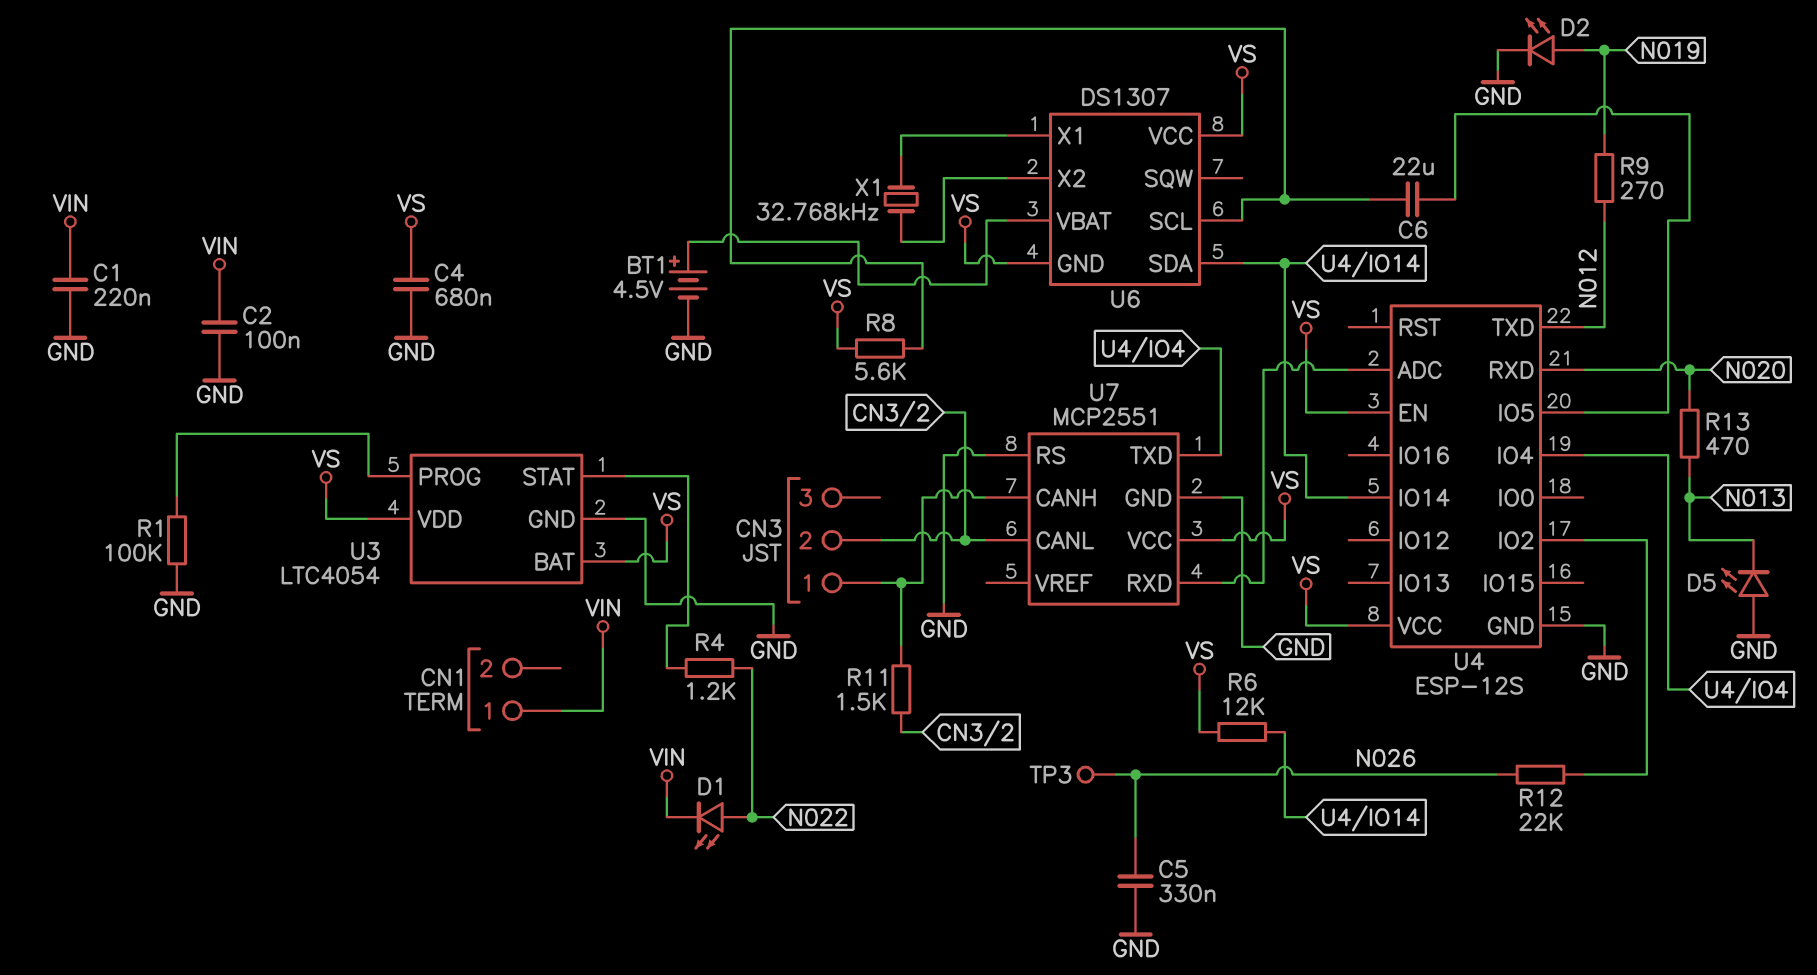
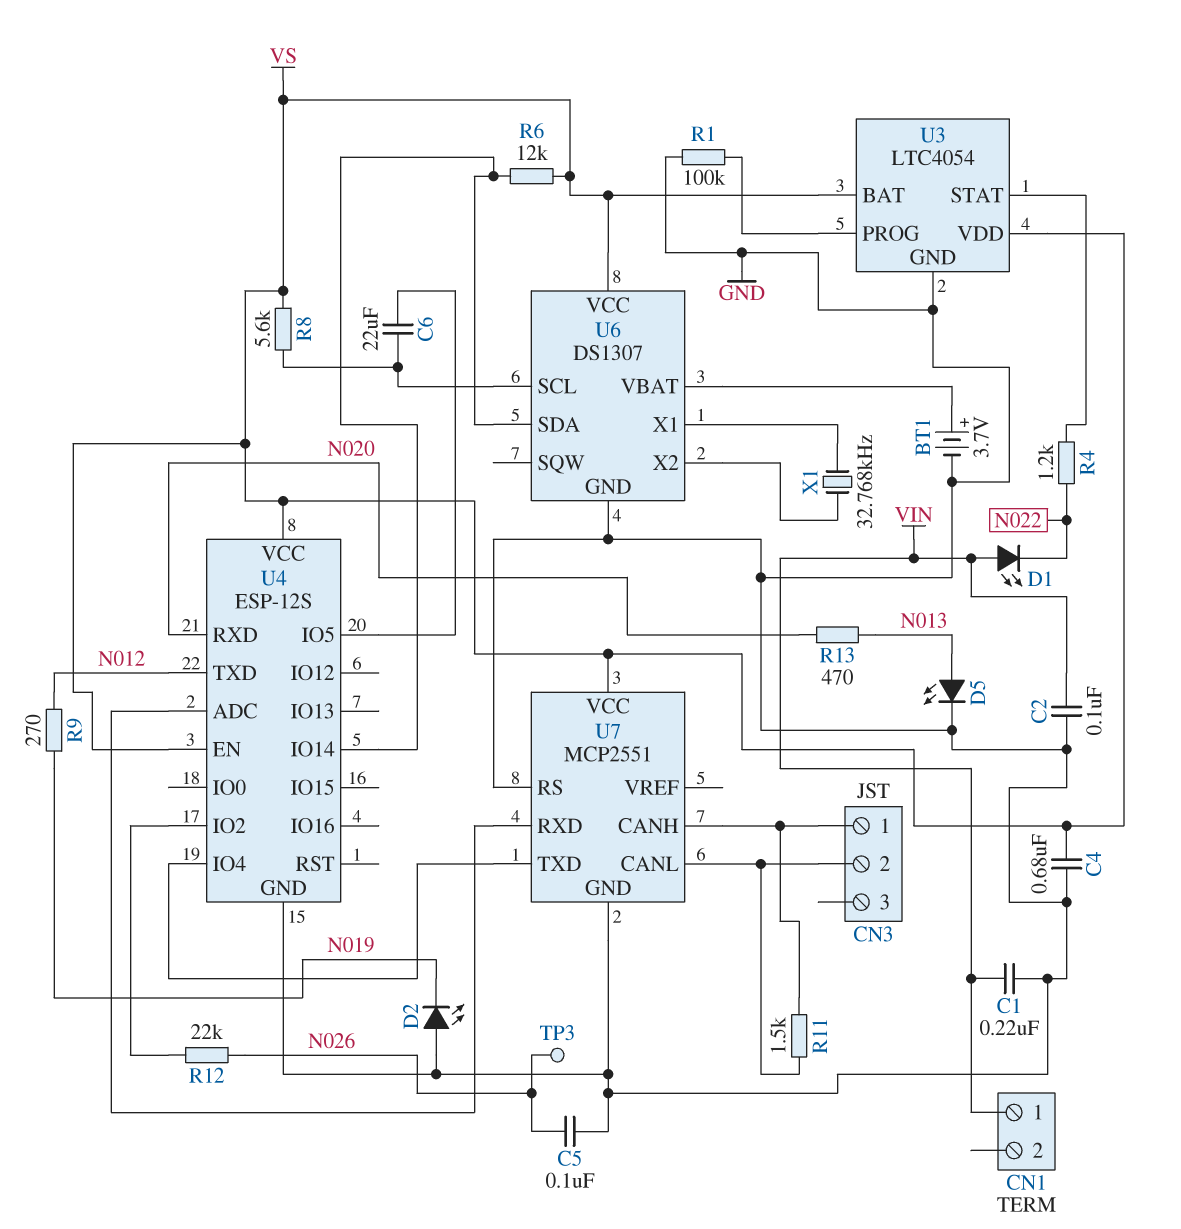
BT1: 4.5V (plus U6/VBAT, minus GND) -> 3.7V (plus U6/VBAT, minus GND)
C5: 330nF (GND, N026) -> 100nF (GND, N026)
D1: LED (A N022, K VIN) -> LED (A VIN, K N022)
D2: LED (A N019, K GND) -> LED (A GND, K N019)
D5: LED (A GND, K N013) -> LED (A N013, K GND)
U6 pin GND: VS -> GND

